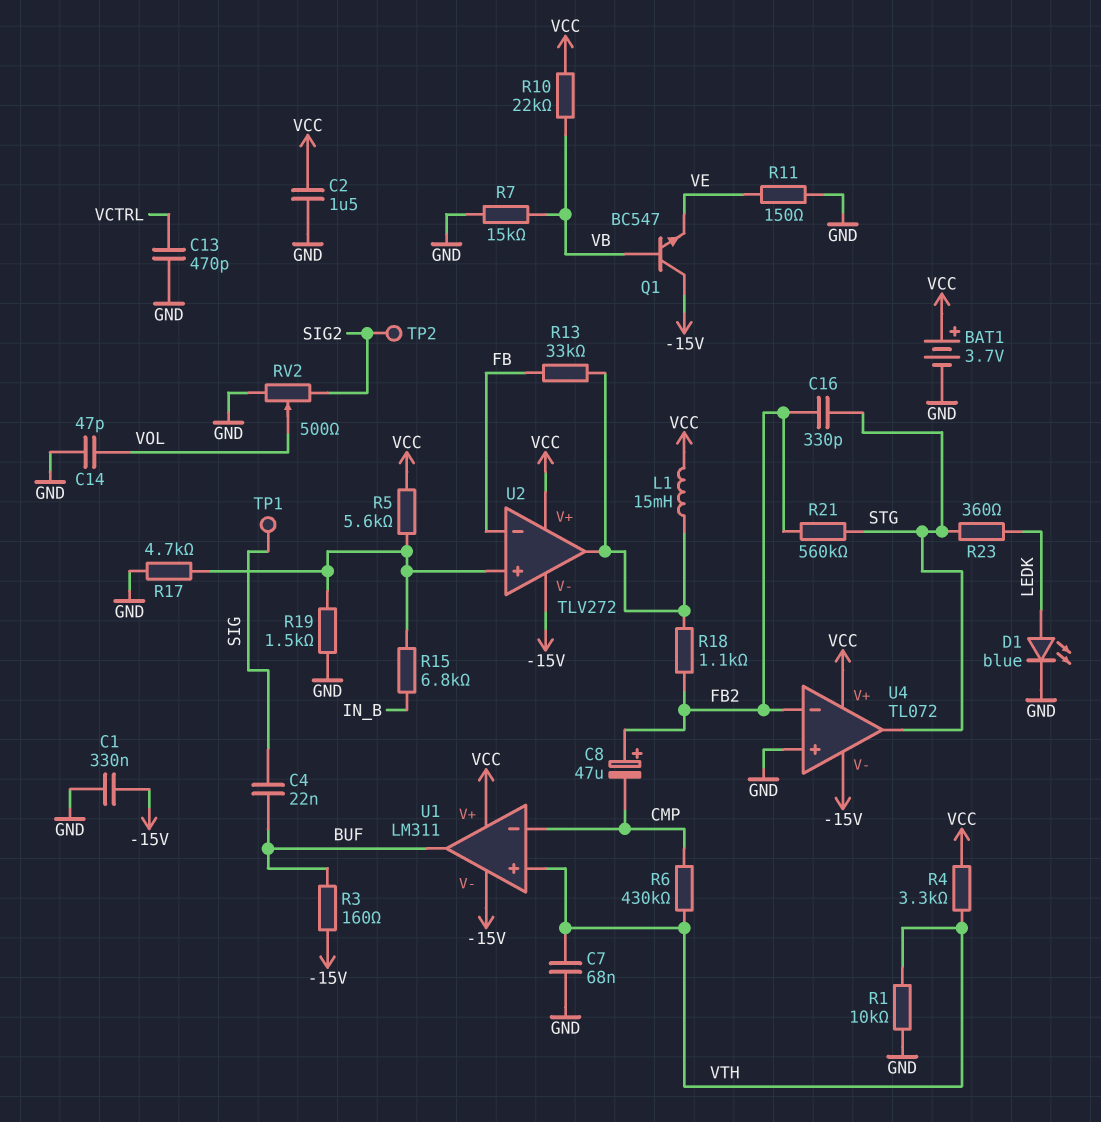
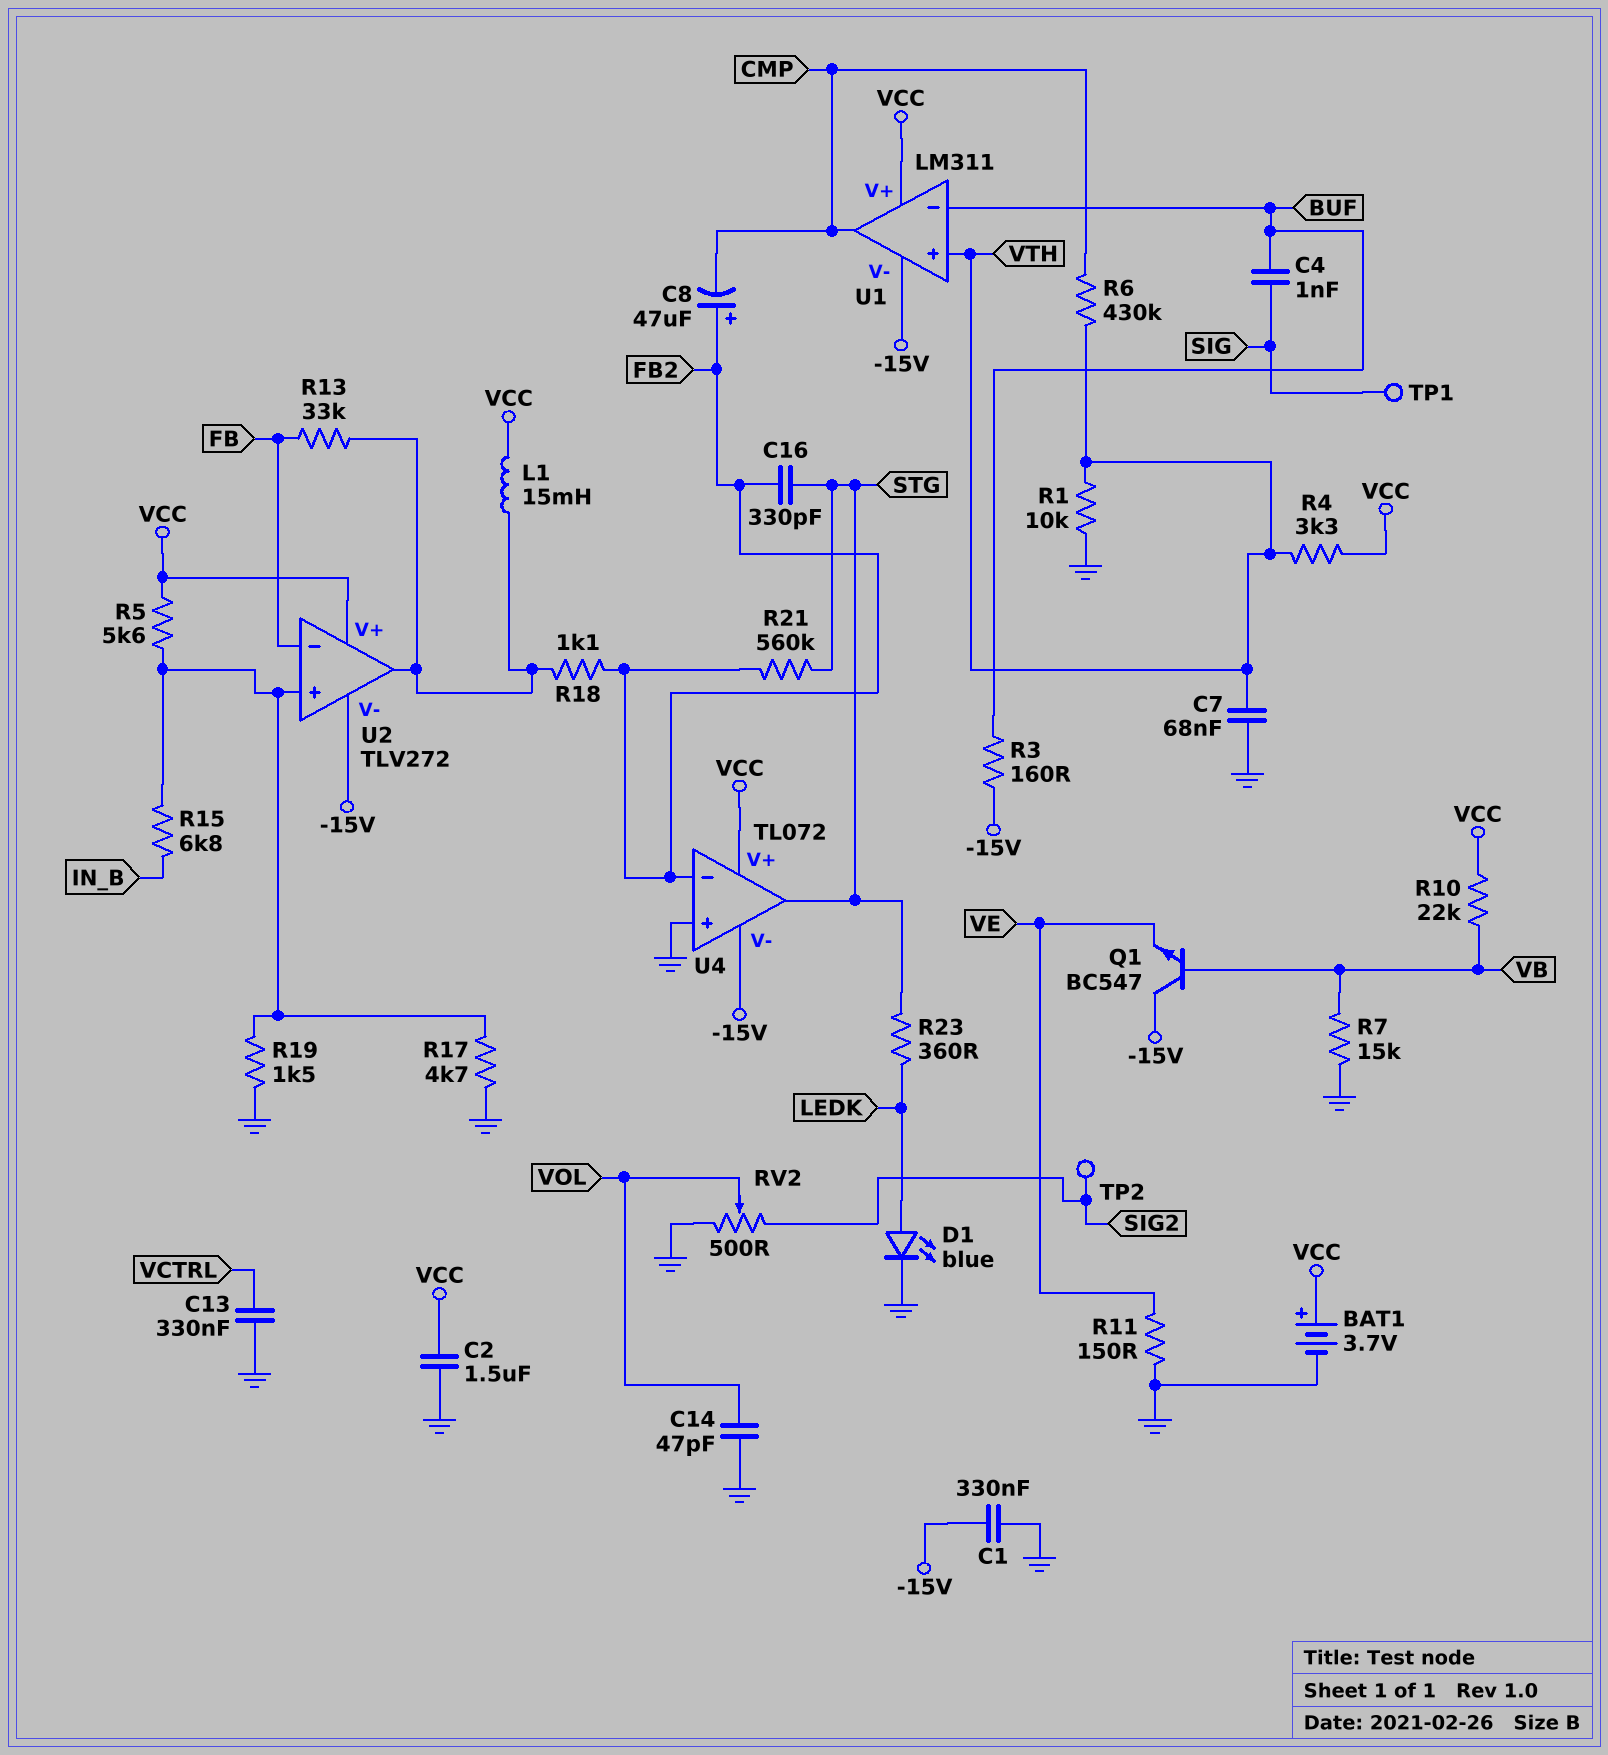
C4: 22nF (BUF, SIG) -> 1nF (BUF, SIG)
C13: 470pF (GND, VCTRL) -> 330nF (GND, VCTRL)
U1 pin in-: CMP -> BUF
U1 pin out: BUF -> CMP

